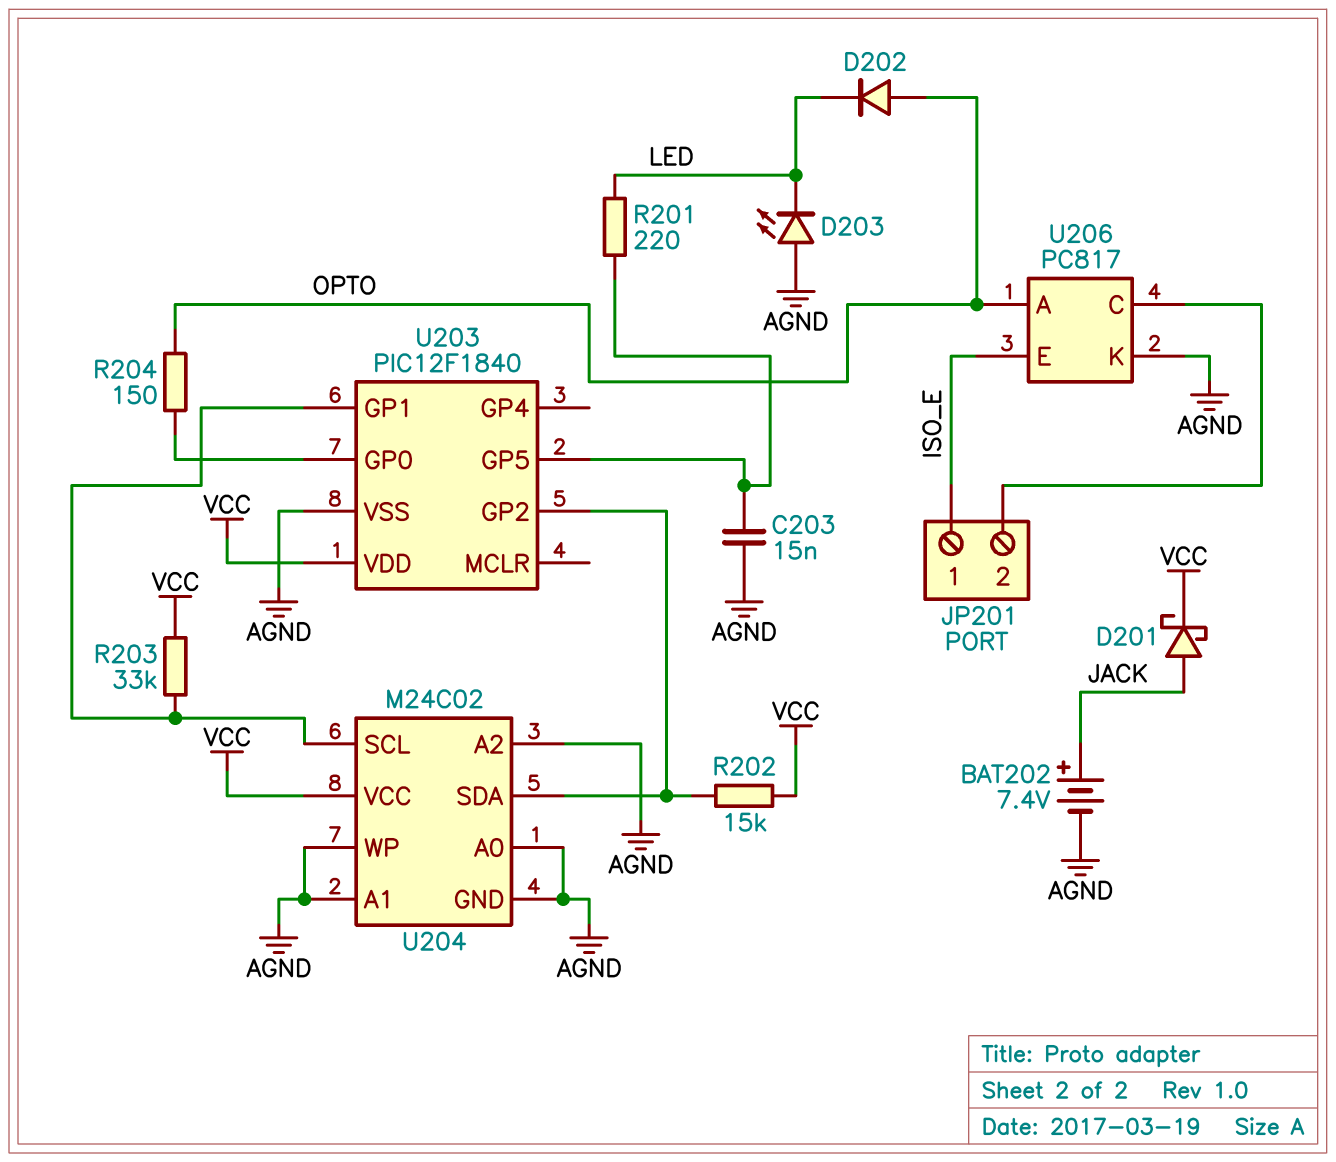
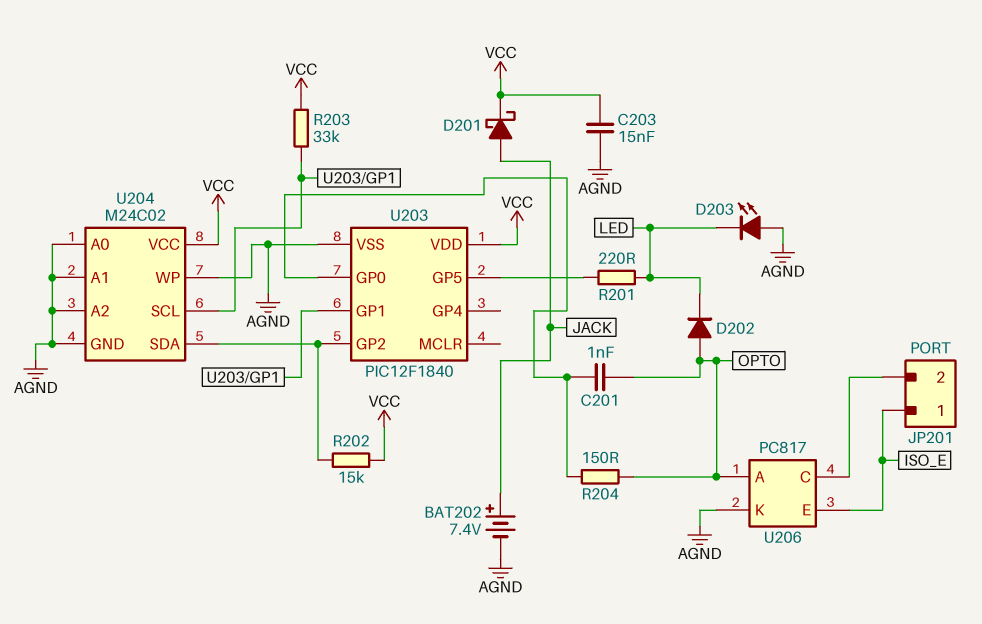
C201: none -> 1nF (OPTO, U203/GP0)
C203: 15nF (AGND, U203/GP5) -> 15nF (AGND, VCC)

